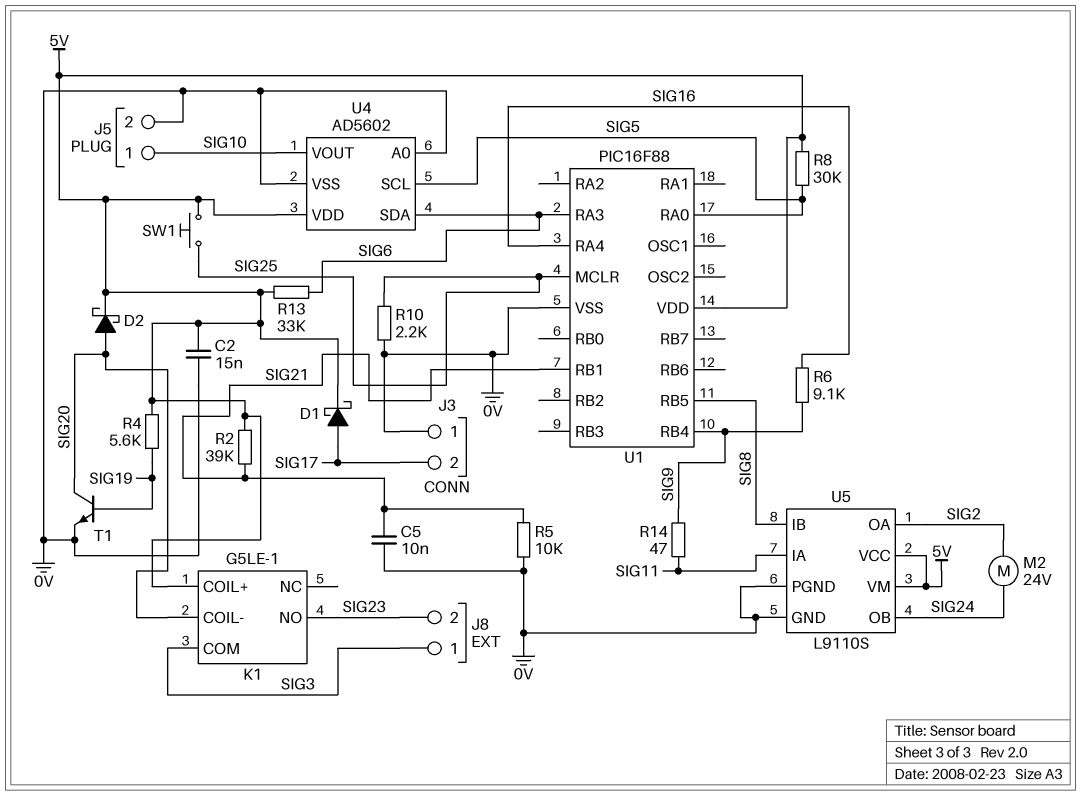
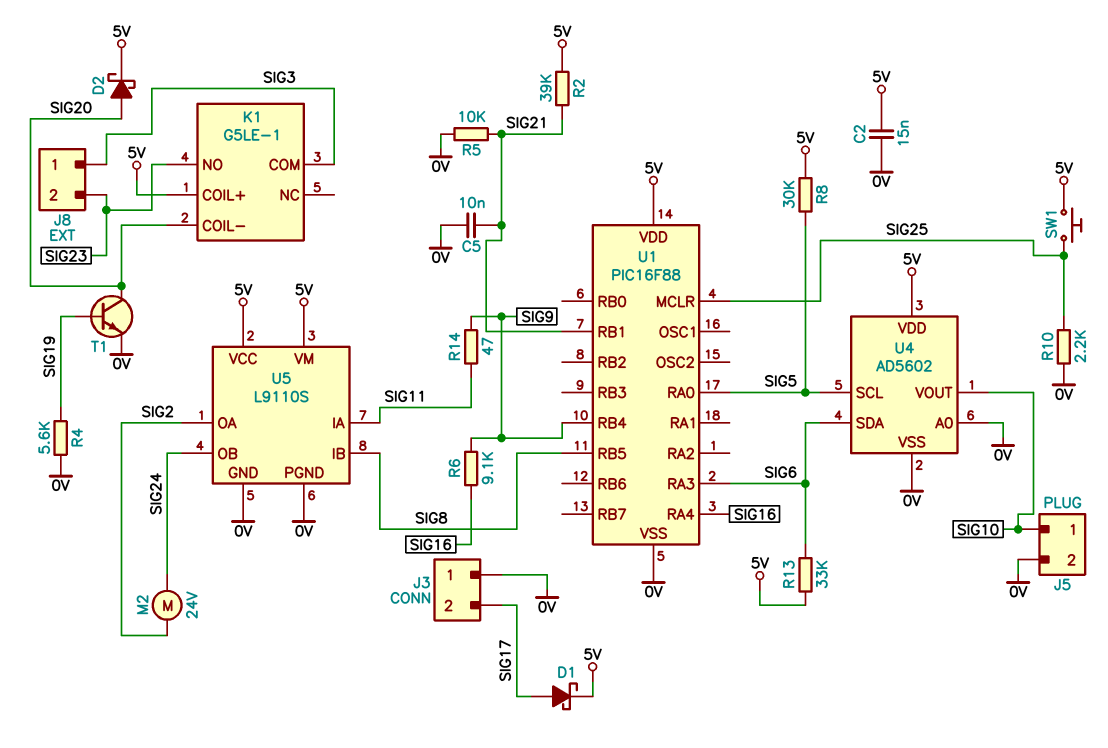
R4: 5.6k (5V, SIG19) -> 5.6k (0V, SIG19)

